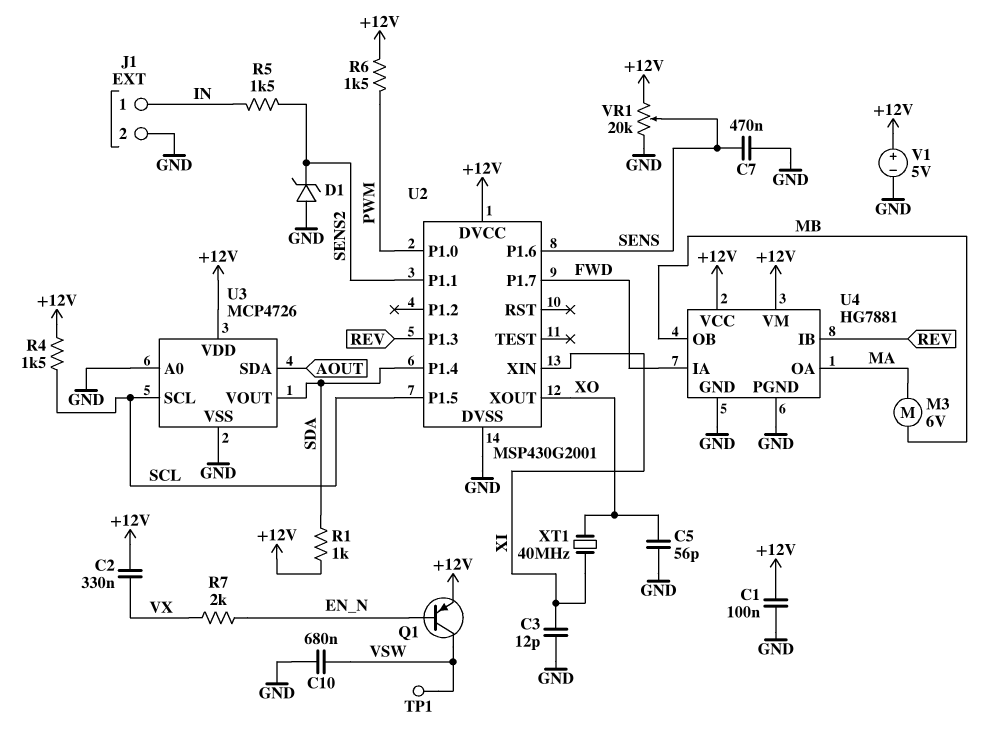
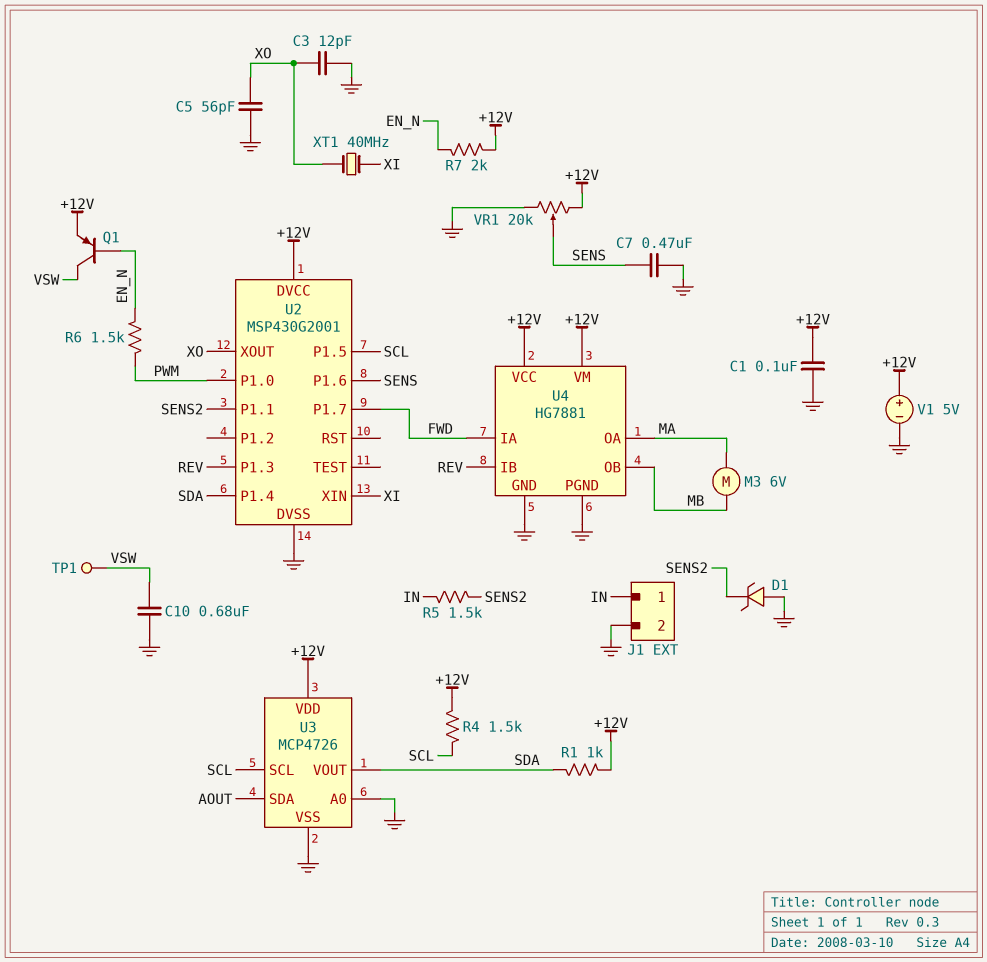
C2: 330nF (+12V, VX) -> none
C3: 12pF (GND, XI) -> 12pF (GND, XO)
R6: 1.5k (+12V, PWM) -> 1.5k (EN_N, PWM)
R7: 2k (EN_N, VX) -> 2k (+12V, EN_N)

